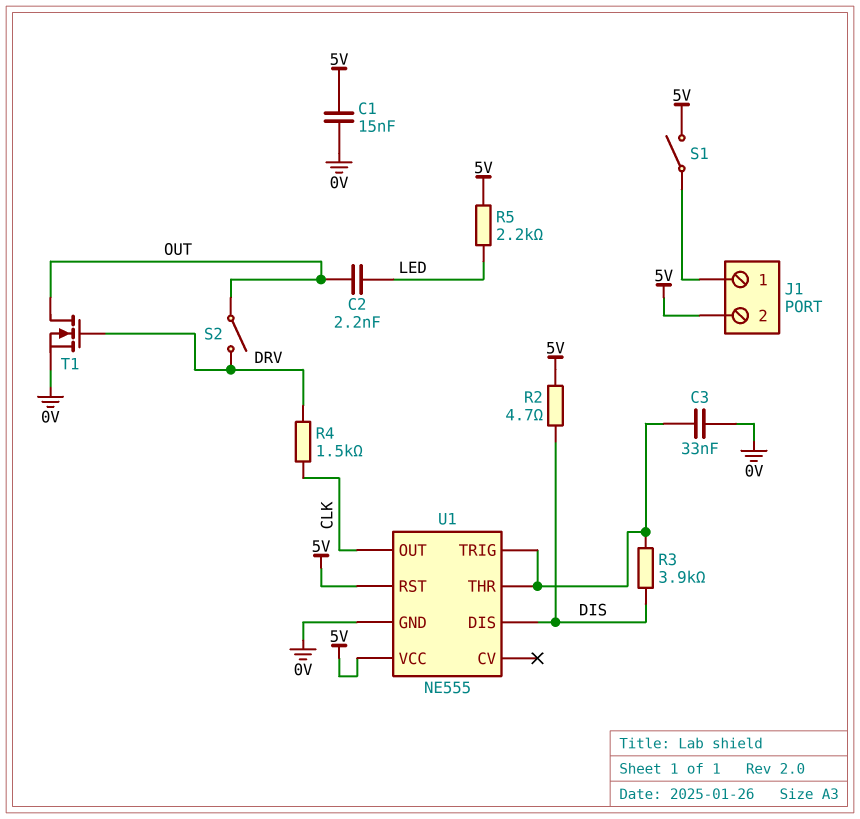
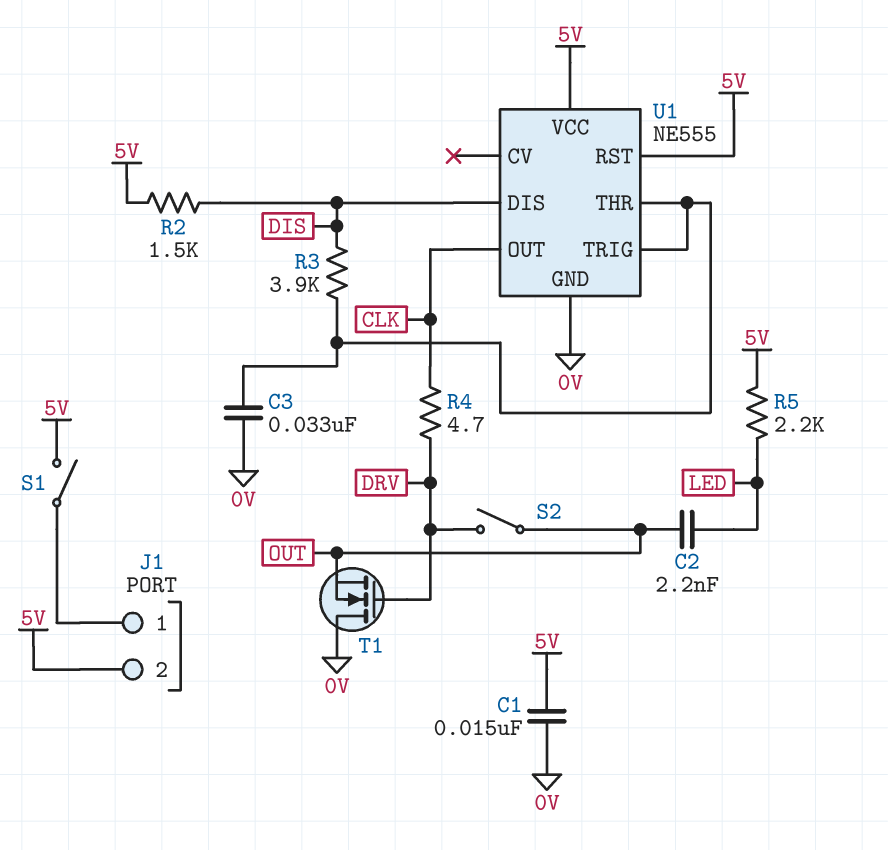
R2: 4.7 (5V, DIS) -> 1.5k (5V, DIS)
R4: 1.5k (CLK, DRV) -> 4.7 (CLK, DRV)
T1: NMOS (G DRV, D OUT, S 0V) -> NMOS (G DRV, D 0V, S OUT)

